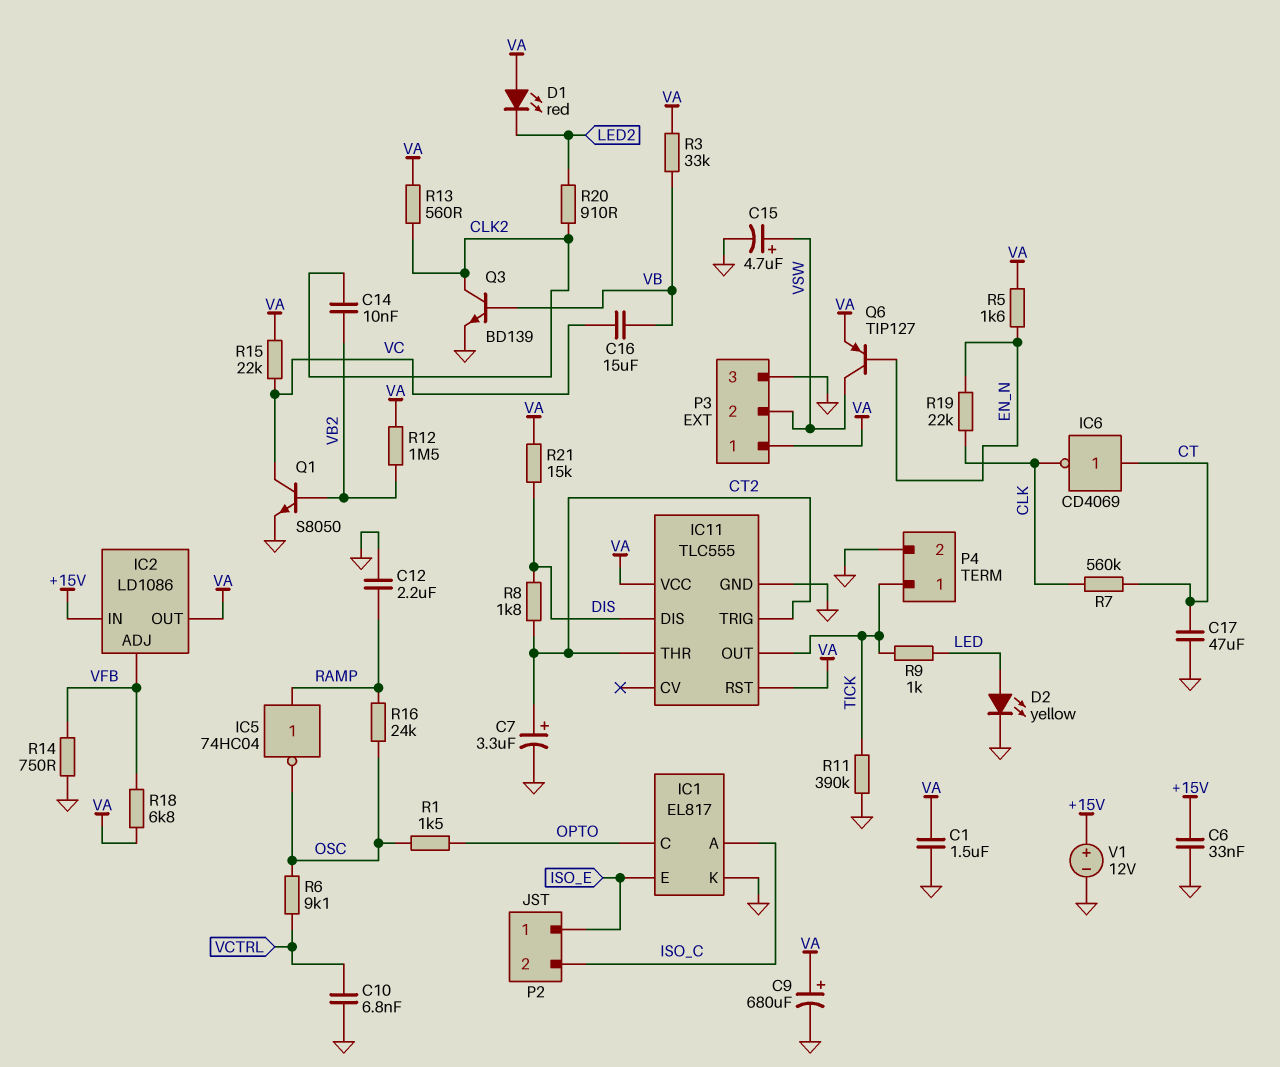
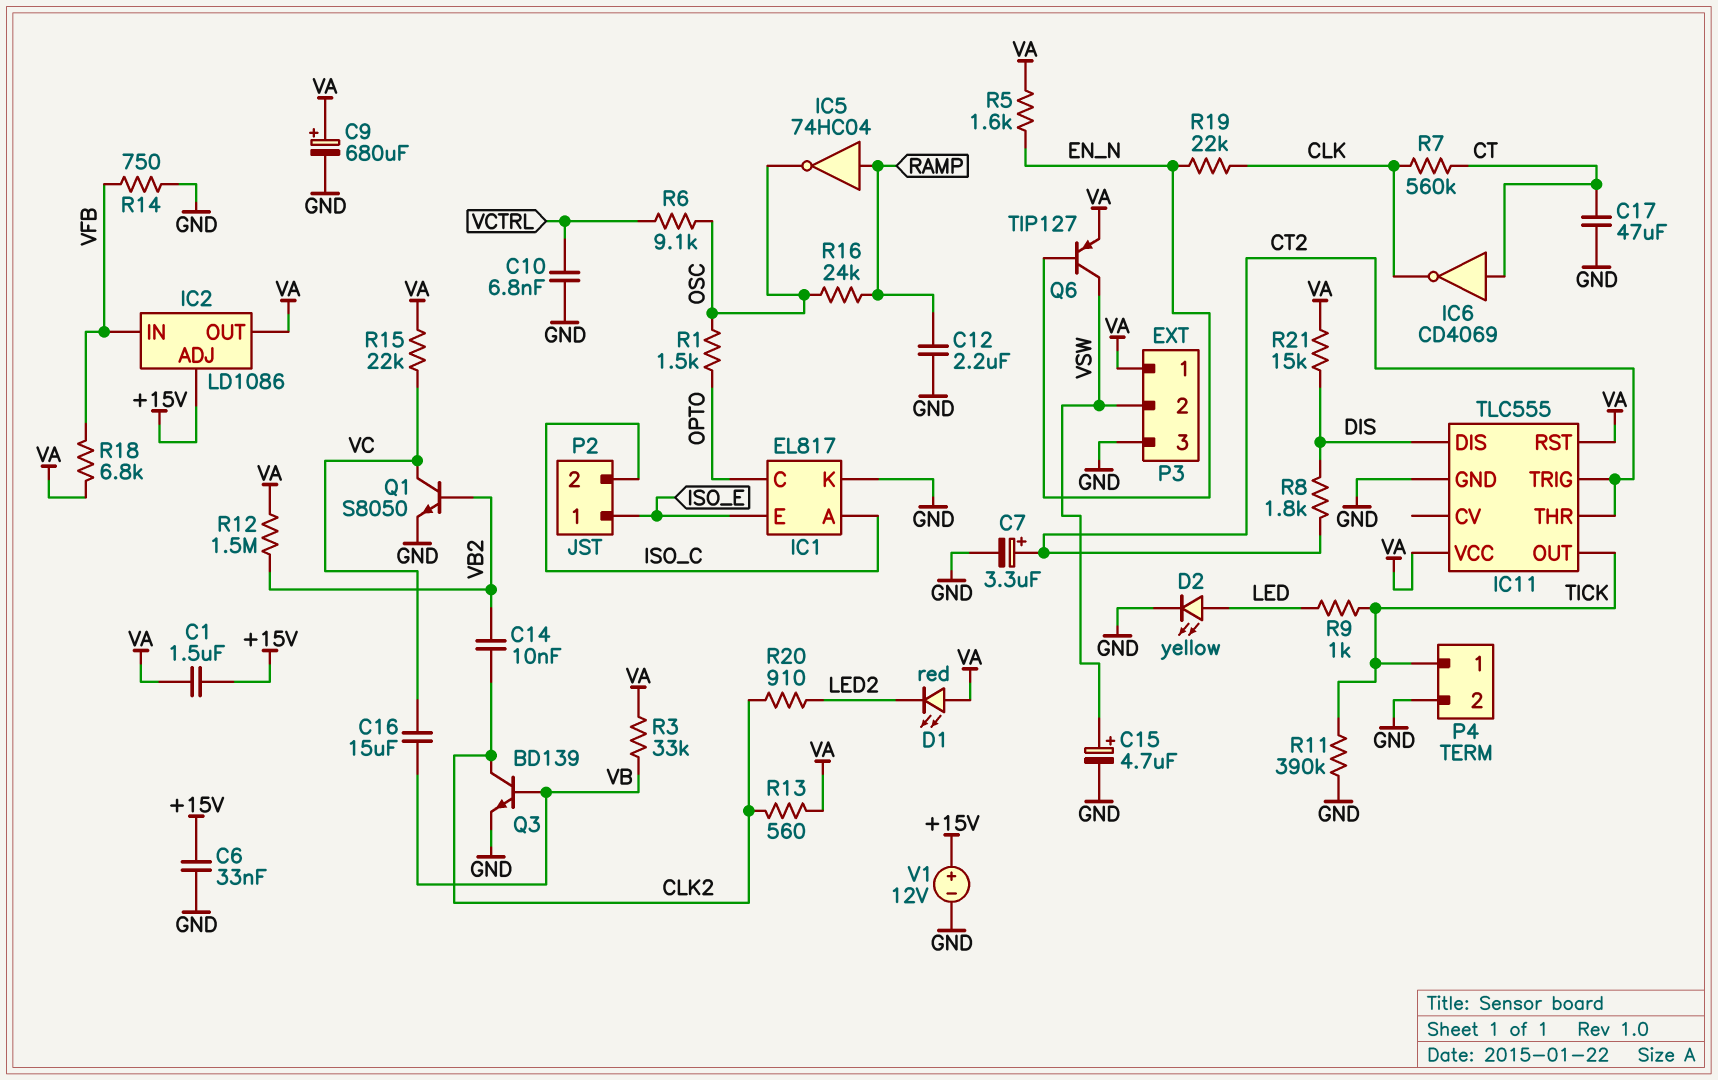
C1: 1.5uF (GND, VA) -> 1.5uF (+15V, VA)
IC2 pin ADJ: VFB -> +15V
IC2 pin IN: +15V -> VFB

